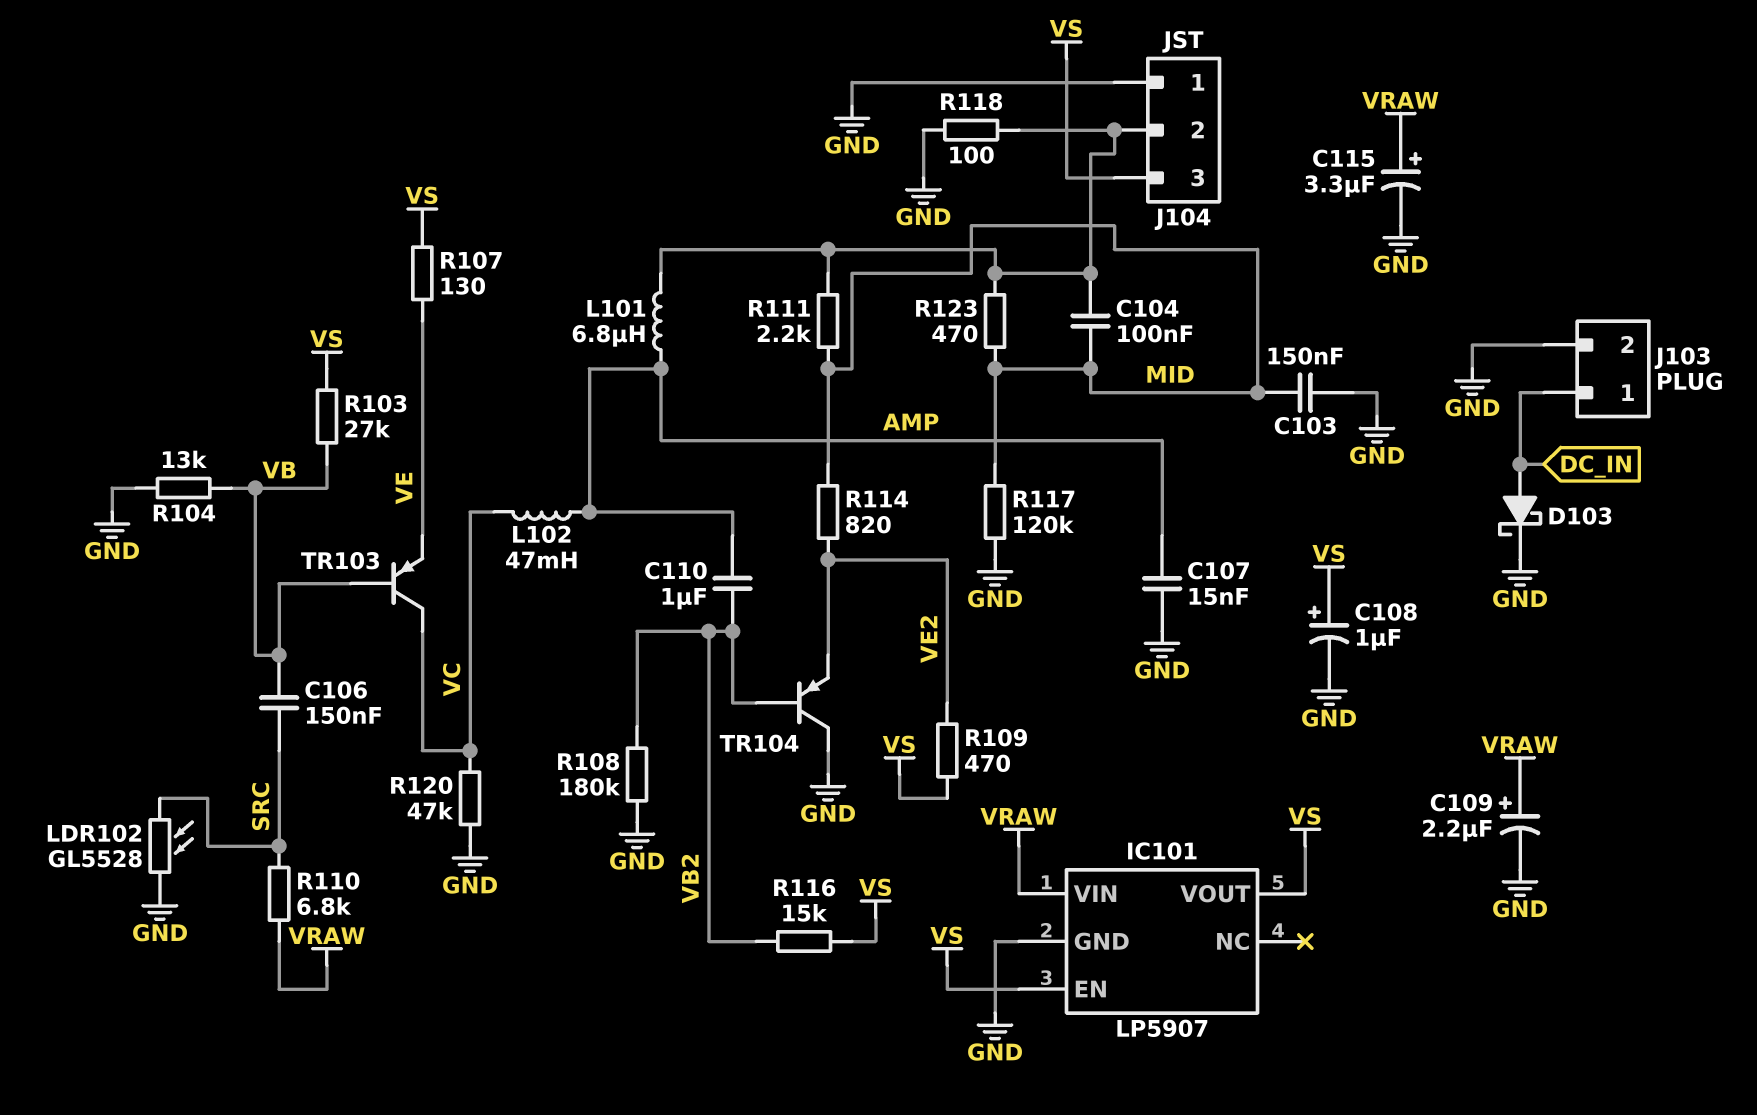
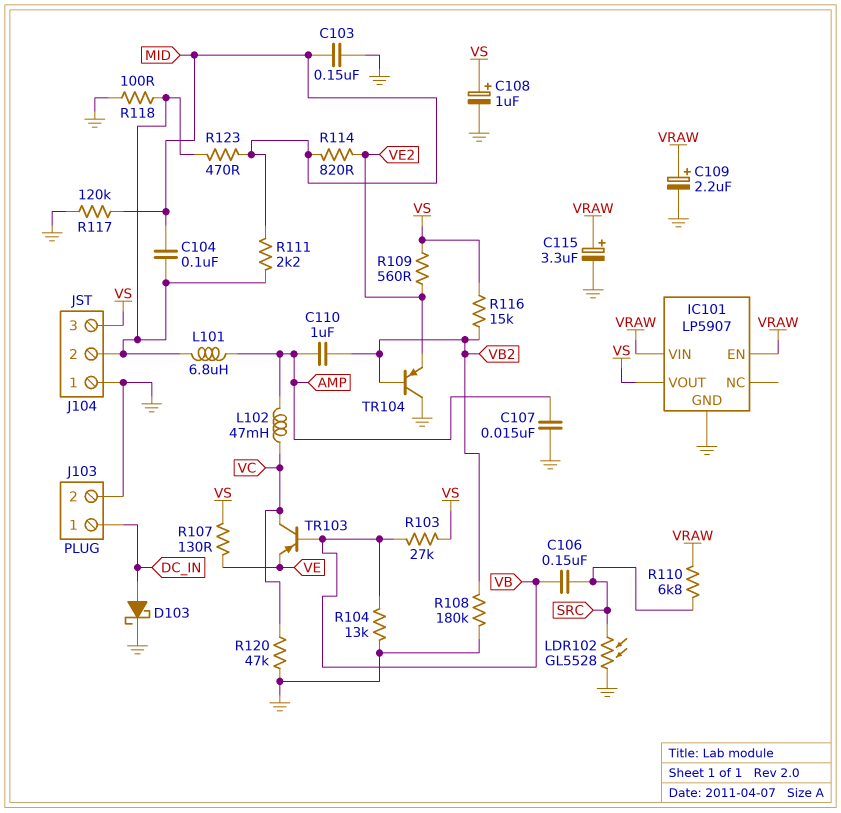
IC101 pin EN: VS -> VRAW
R109: 470 (VE2, VS) -> 560 (VE2, VS)

